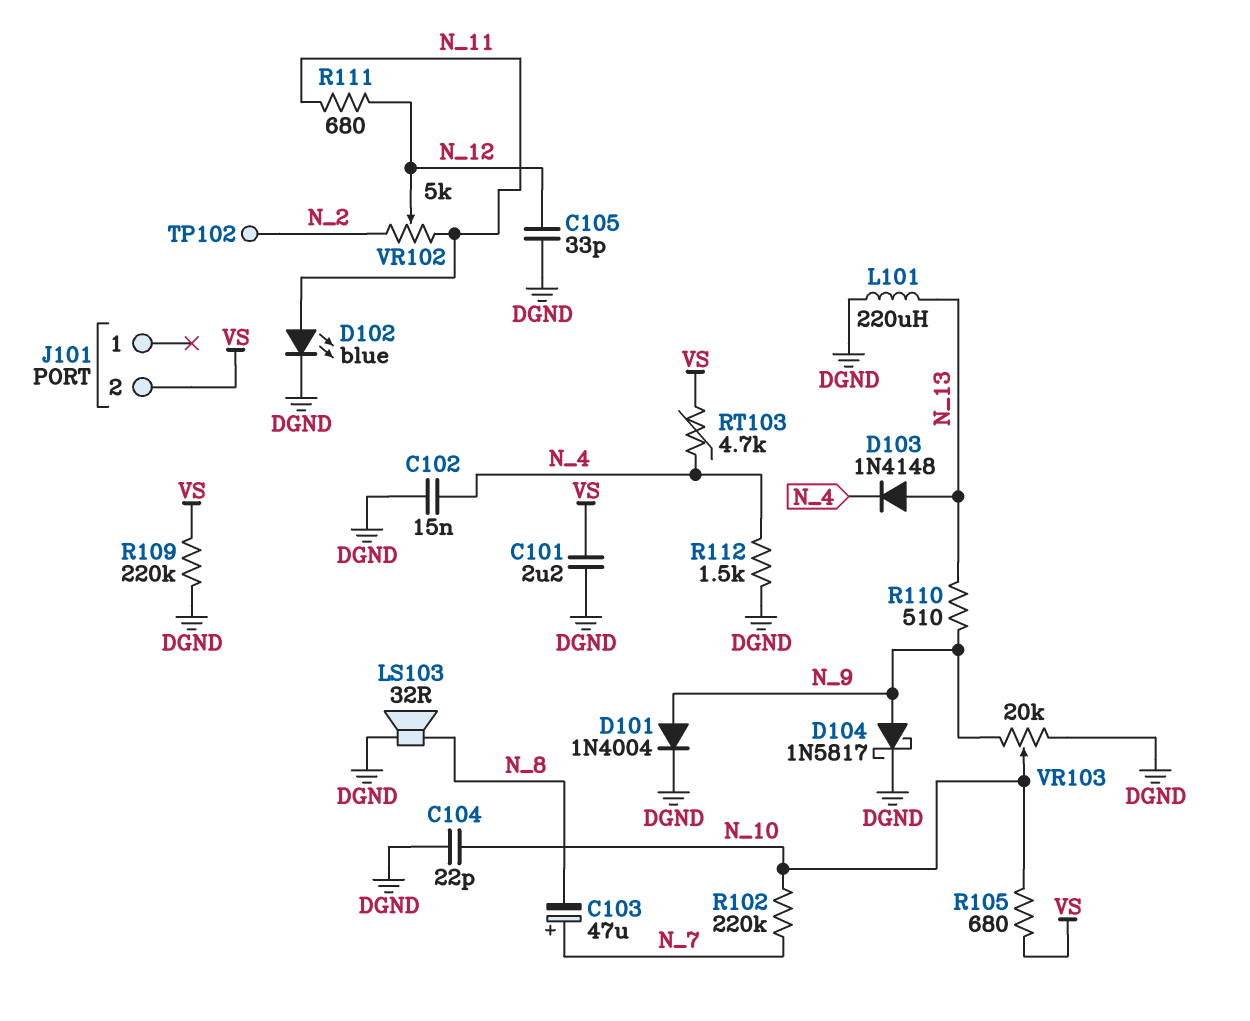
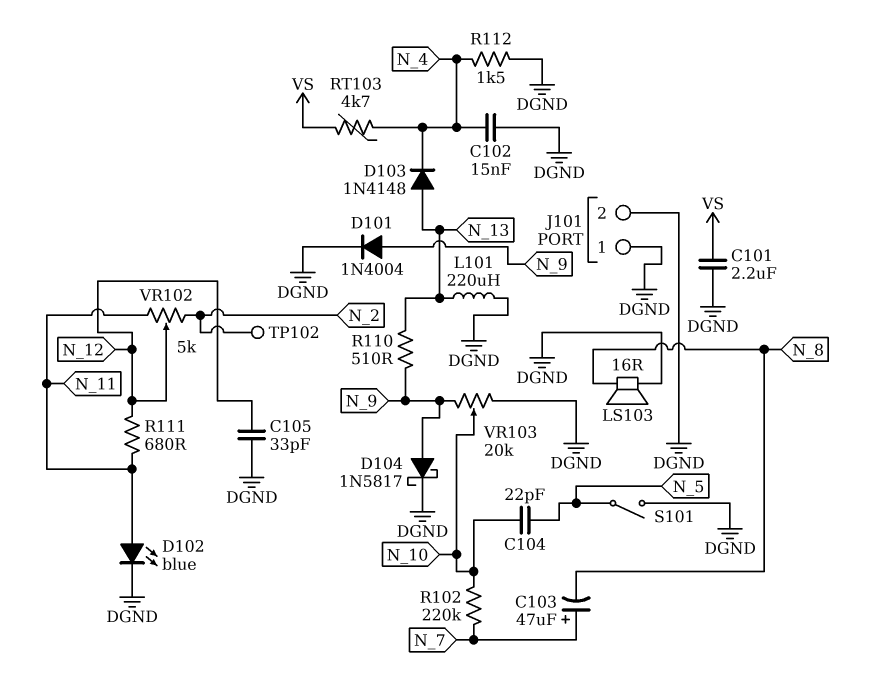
C104: 22pF (DGND, N_10) -> 22pF (N_5, N_10)
J101 pin 1: none -> DGND
J101 pin 2: VS -> DGND
LS103: speaker 32R (DGND, N_8) -> speaker 16R (DGND, N_8)
R105: 680 (N_10, VS) -> none
R109: 220k (DGND, VS) -> none
S101: none -> switch (DGND, N_5)

